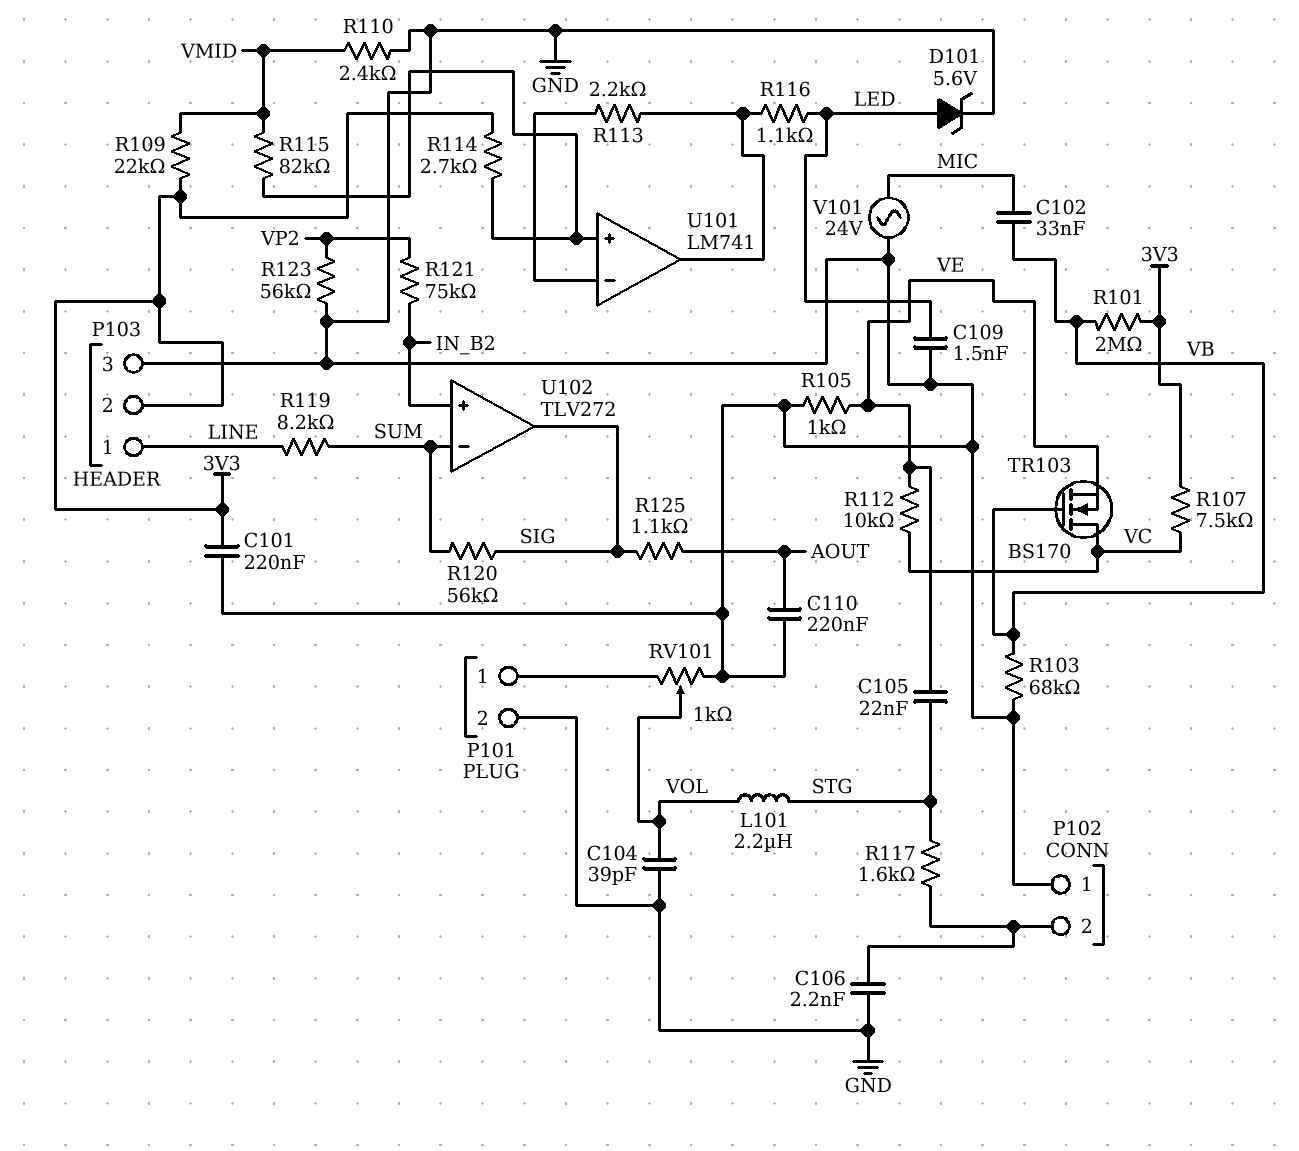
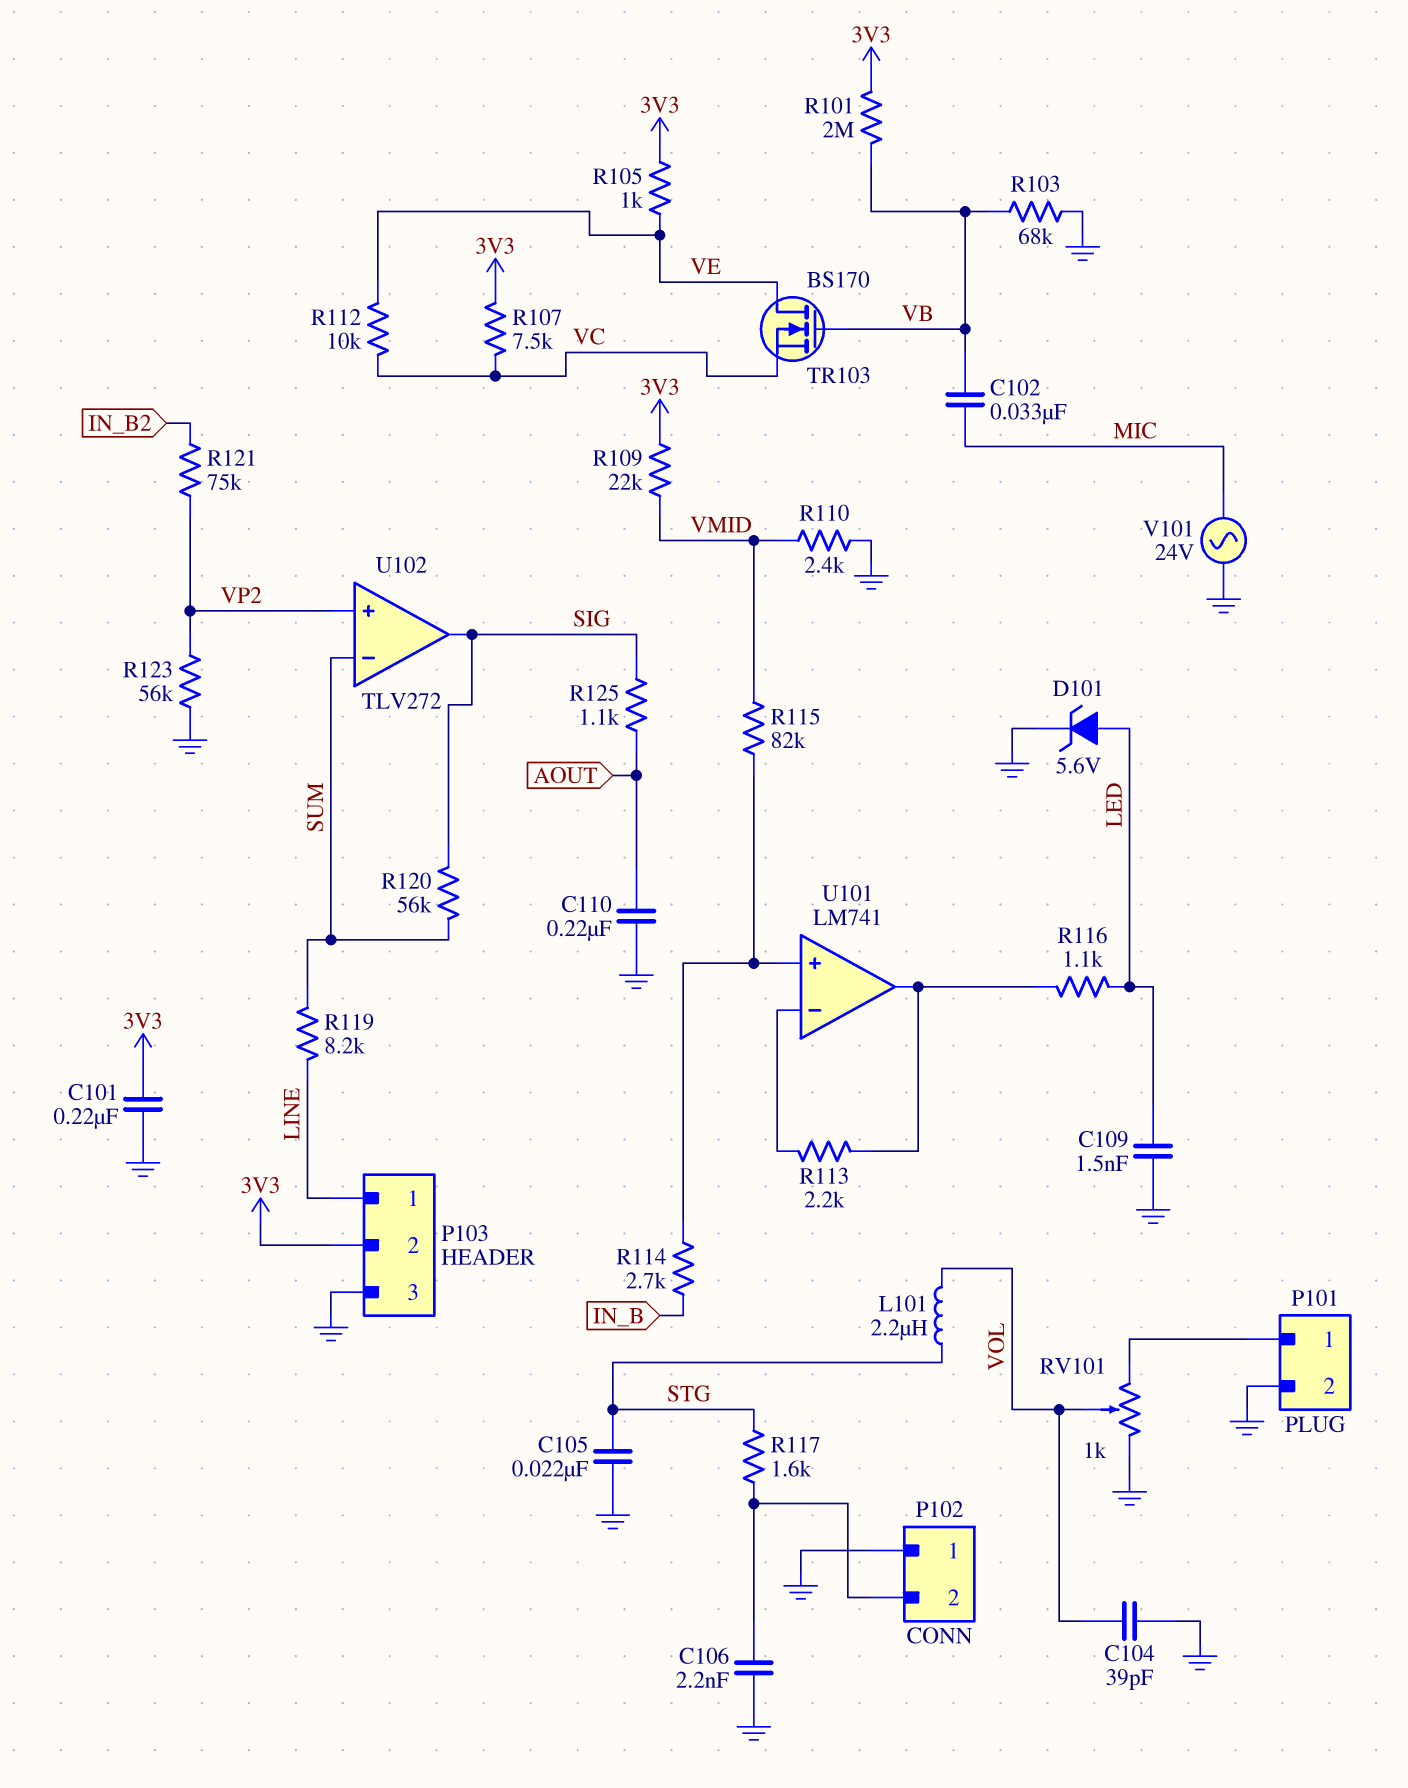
C105: 22nF (STG, VE) -> 22nF (GND, STG)
R105: 1k (GND, VE) -> 1k (3V3, VE)
R114: 2.7k (3V3, U101/in+) -> 2.7k (IN_B, U101/in+)
TR103: NMOS BS170 (G VB, D VC, S VE) -> NMOS BS170 (G VB, D VE, S VC)
U102 pin in+: IN_B2 -> VP2

